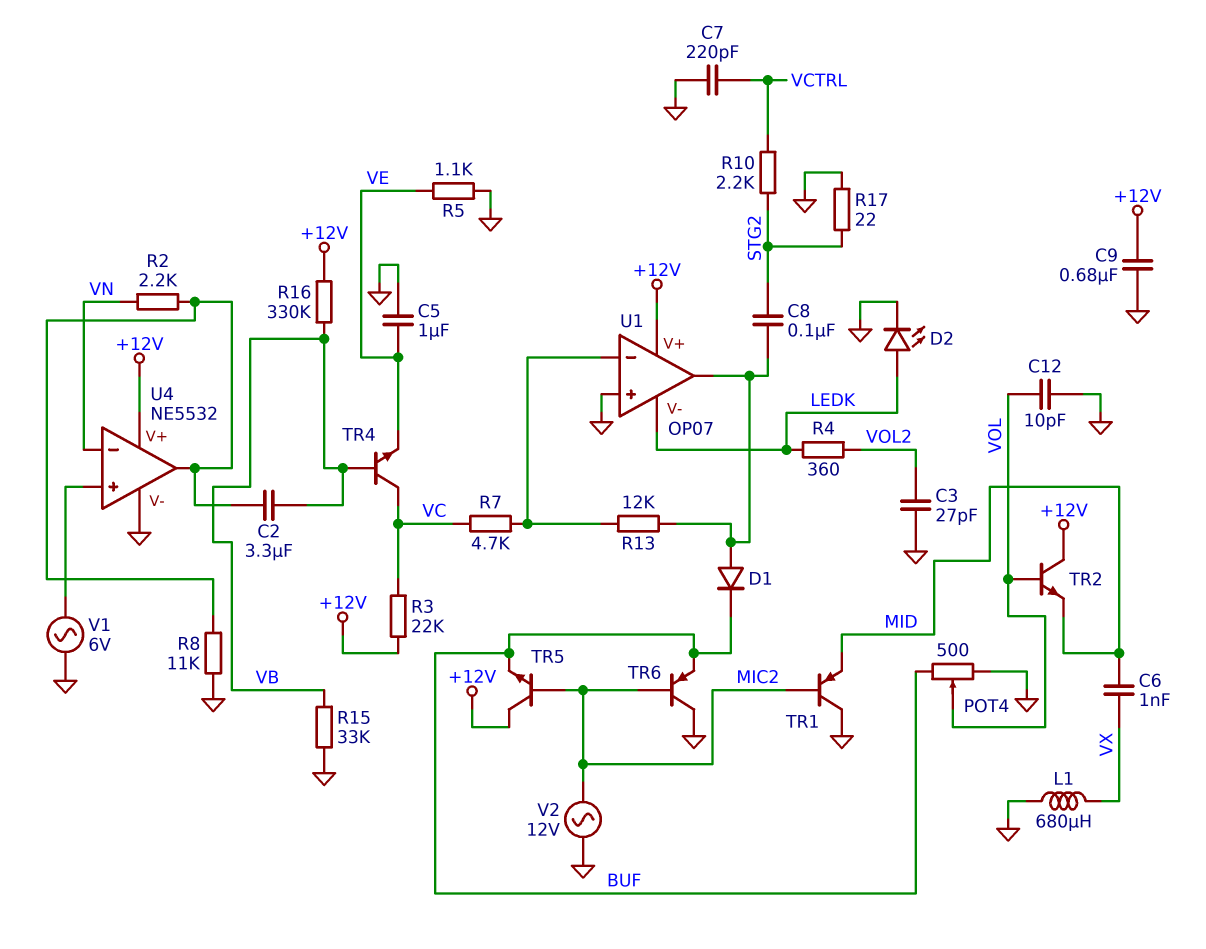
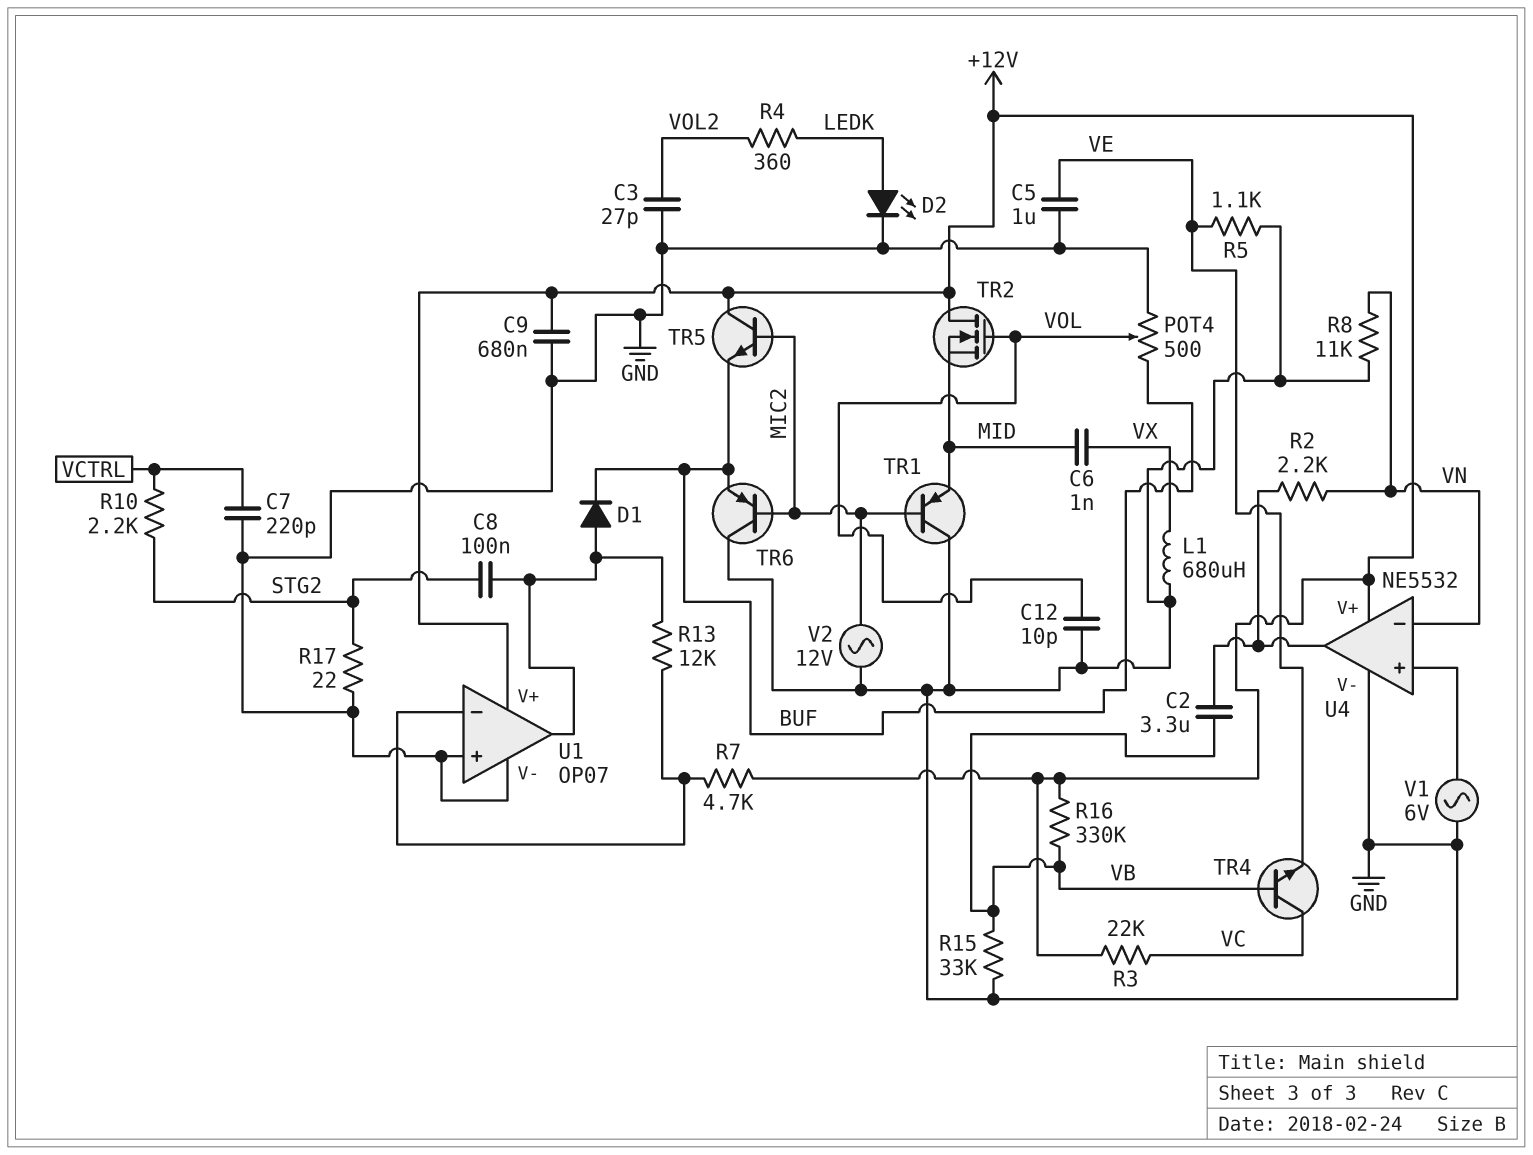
R7: 4.7k (U1/in-, VC) -> 4.7k (+12V, U1/in-)
R8: 11k (GND, U4/out) -> 11k (GND, VN)
TR2: NPN (B VOL, C +12V, E MID) -> NMOS (G VOL, D +12V, S MID)
U1 pin V-: LEDK -> GND

